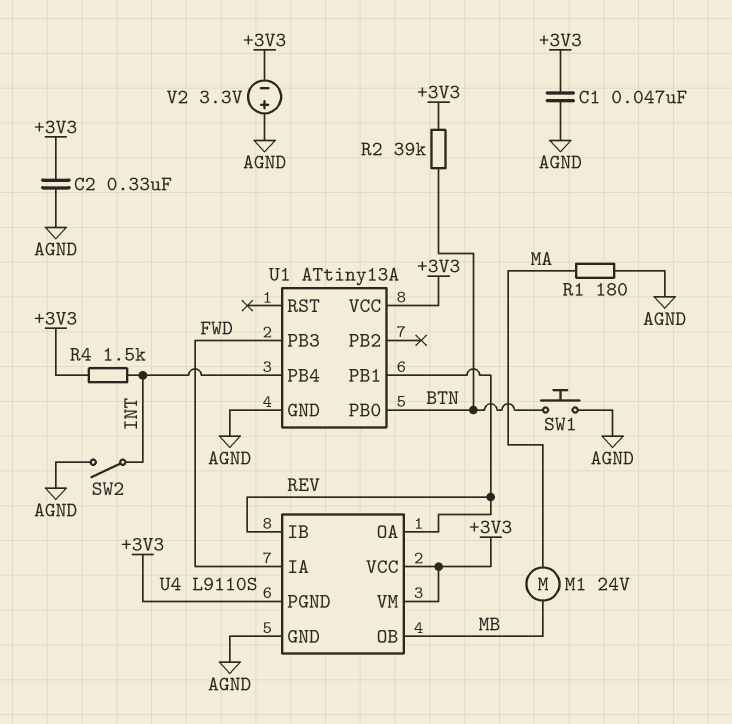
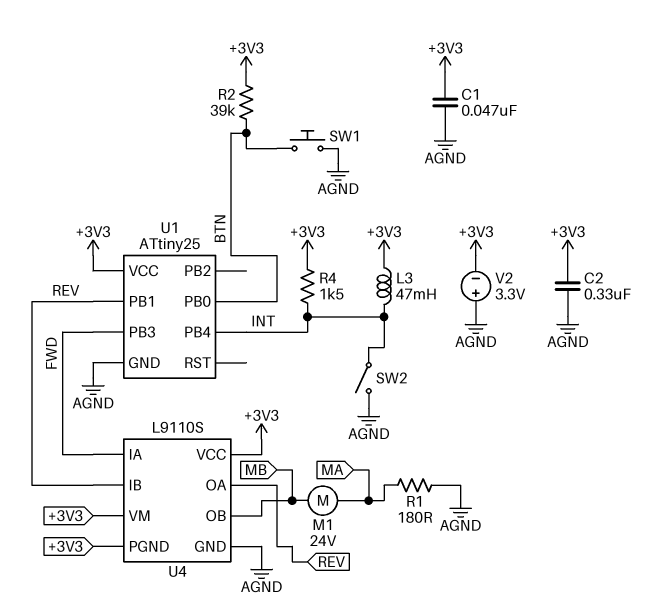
L3: none -> 47mH (+3V3, INT)
U1: ATtiny13A -> ATtiny25

